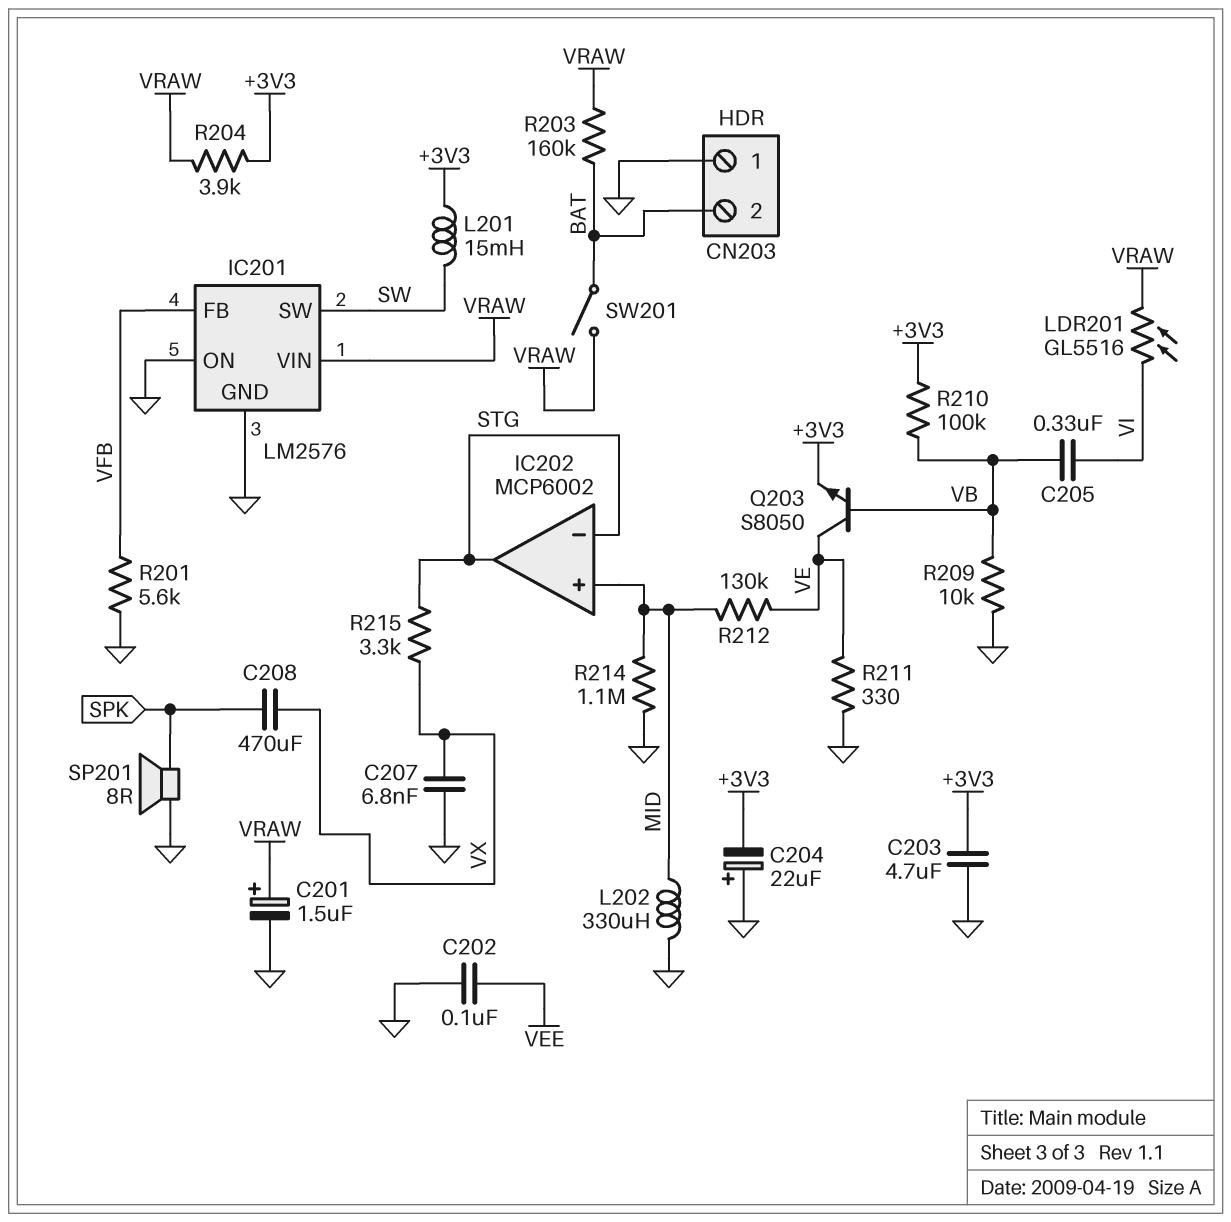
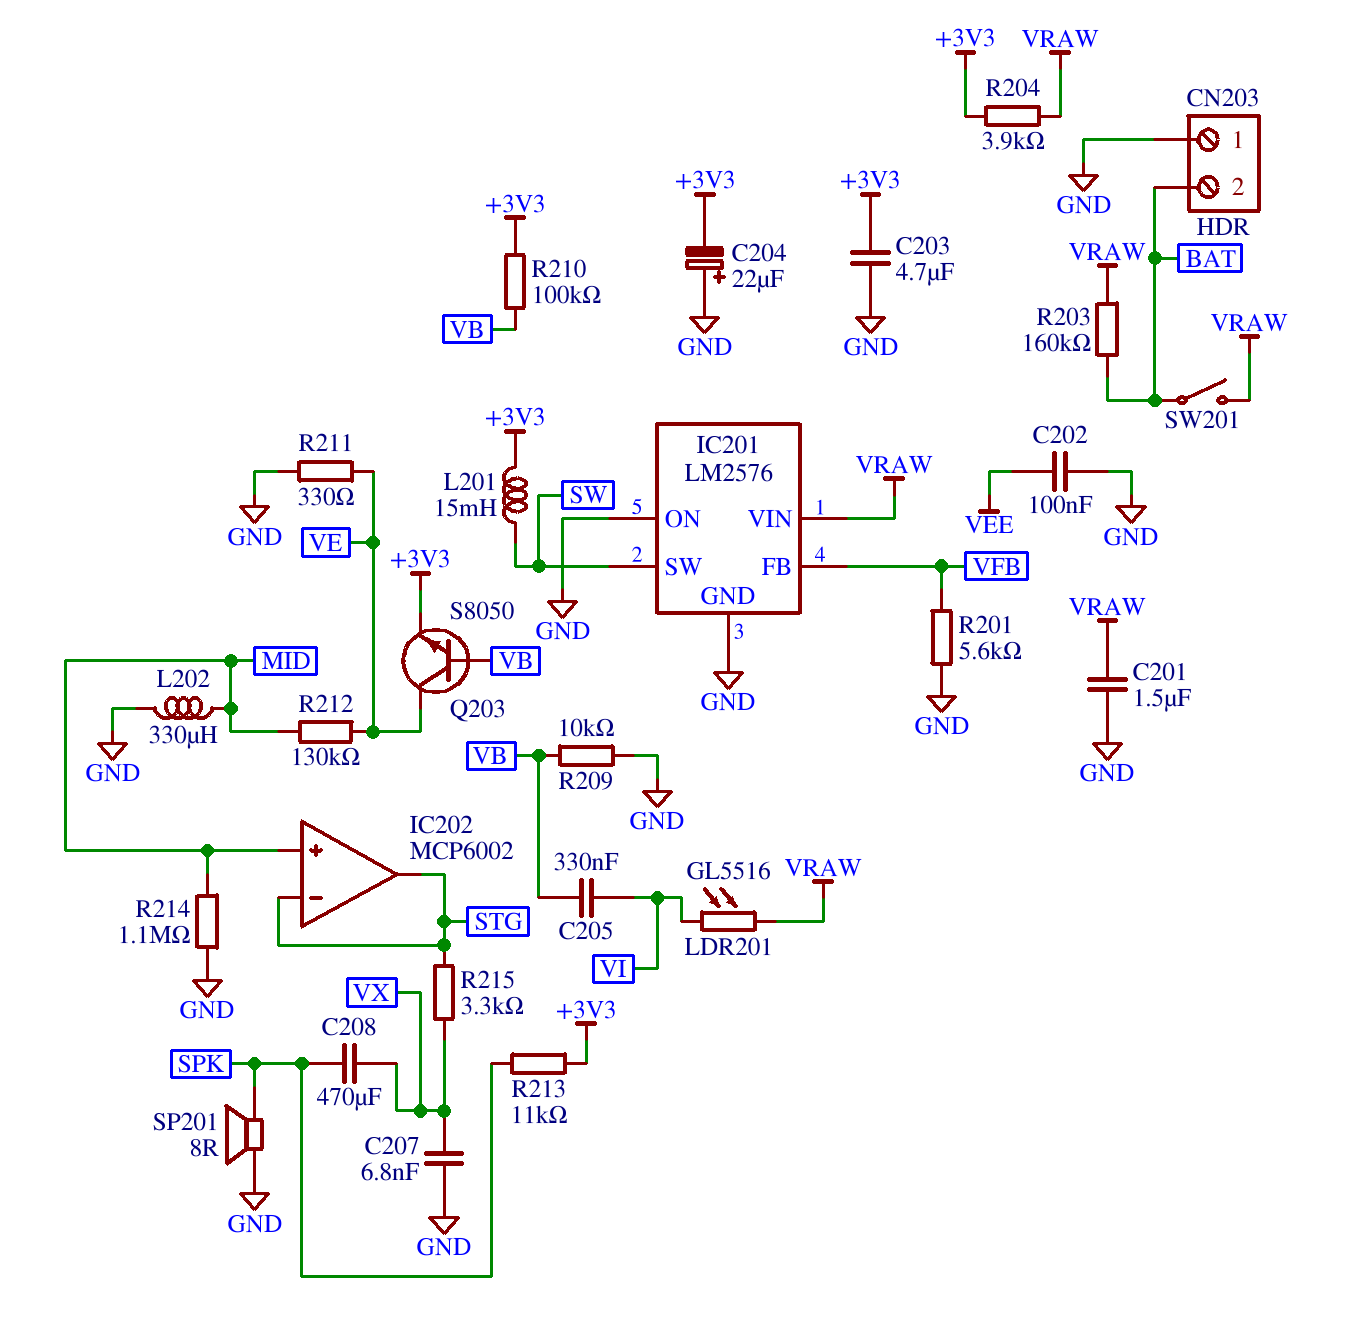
C201: 1.5uF (plus VRAW, minus GND) -> 1.5uF (GND, VRAW)
R213: none -> 11k (+3V3, SPK)

